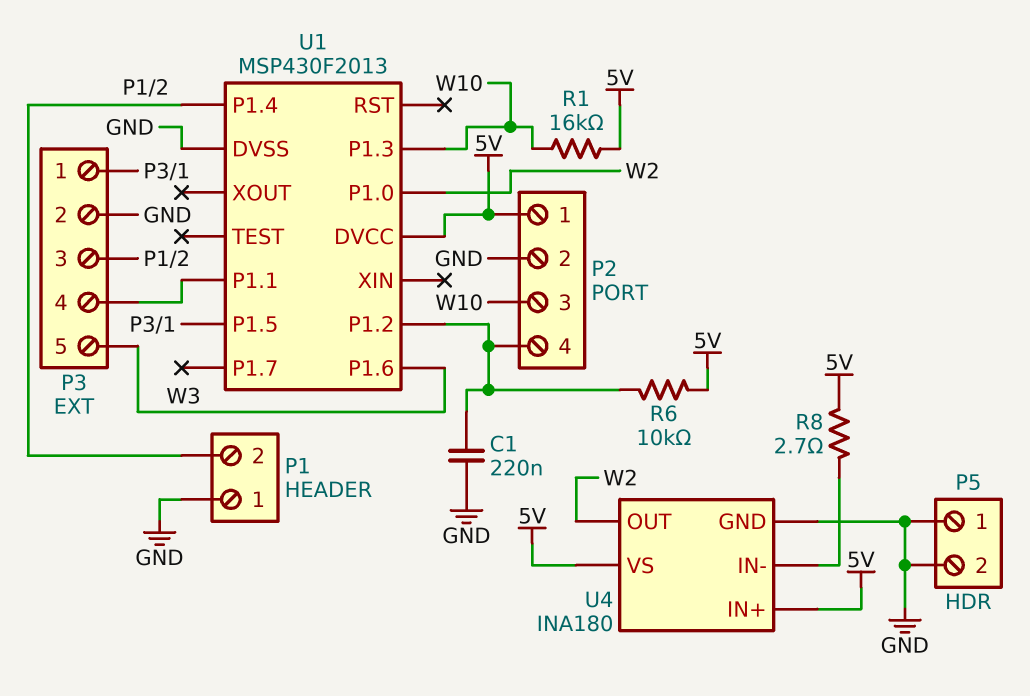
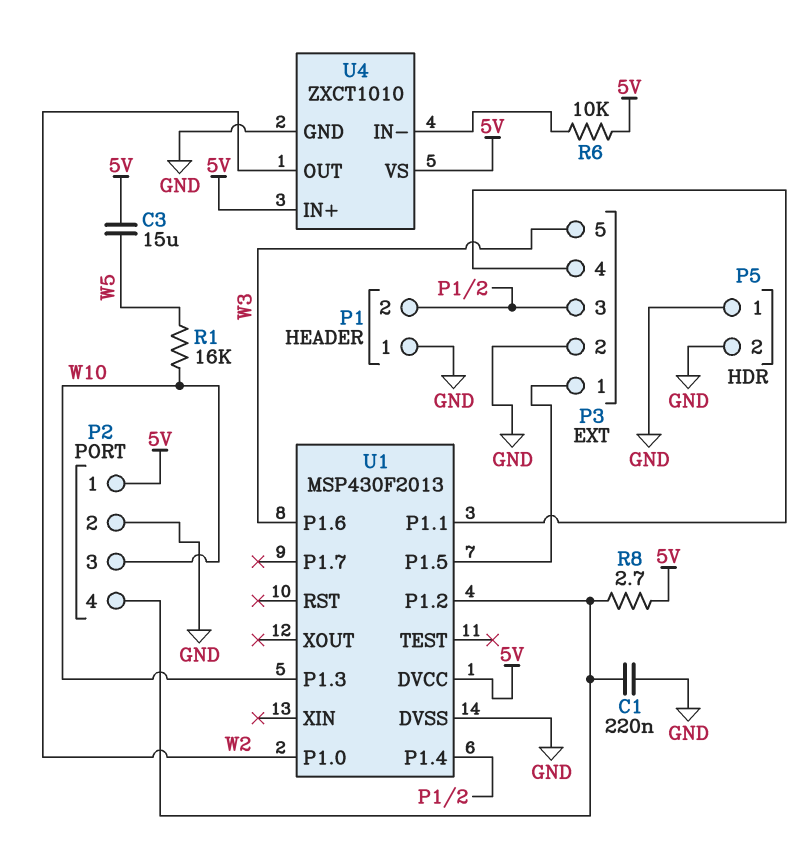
C3: none -> 15uF (5V, W5)
R1: 16k (5V, W10) -> 16k (W5, W10)
R6: 10k (5V, P2/4) -> 10k (5V, U4/IN-)
R8: 2.7 (5V, U4/IN-) -> 2.7 (5V, P2/4)
U4: INA180 -> ZXCT1010

